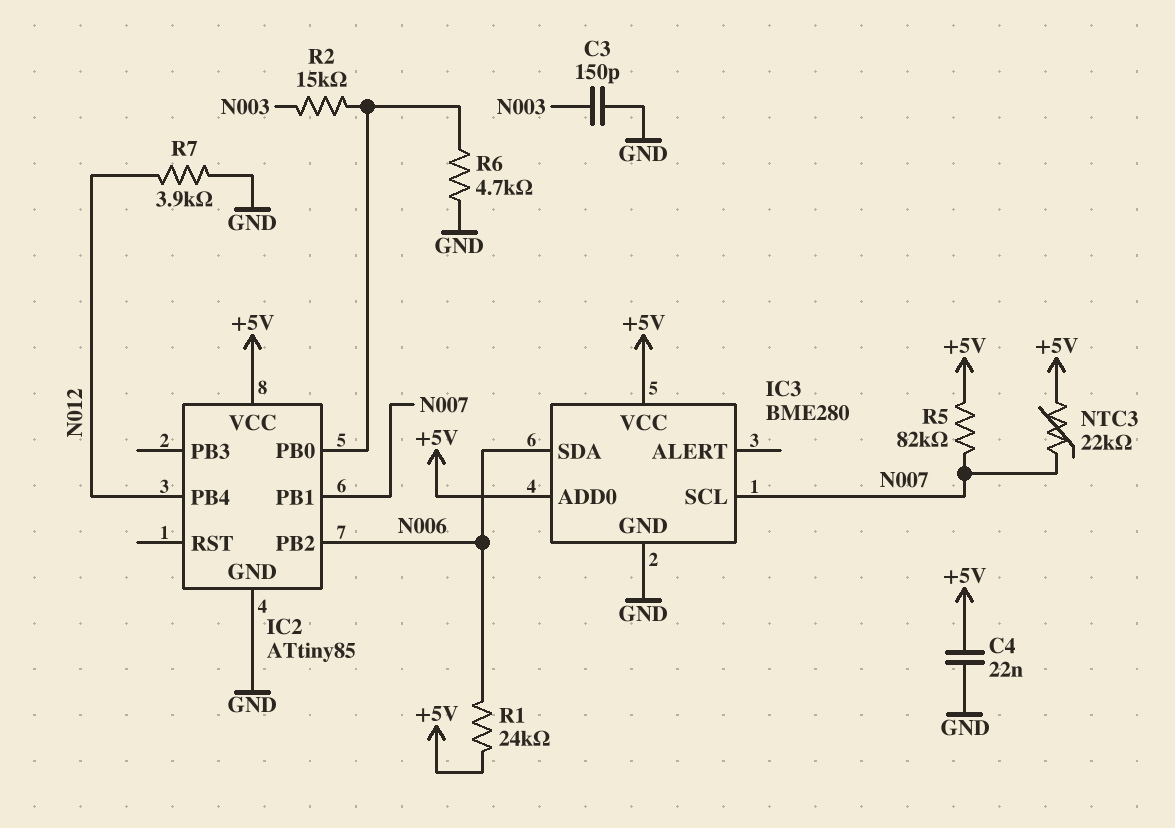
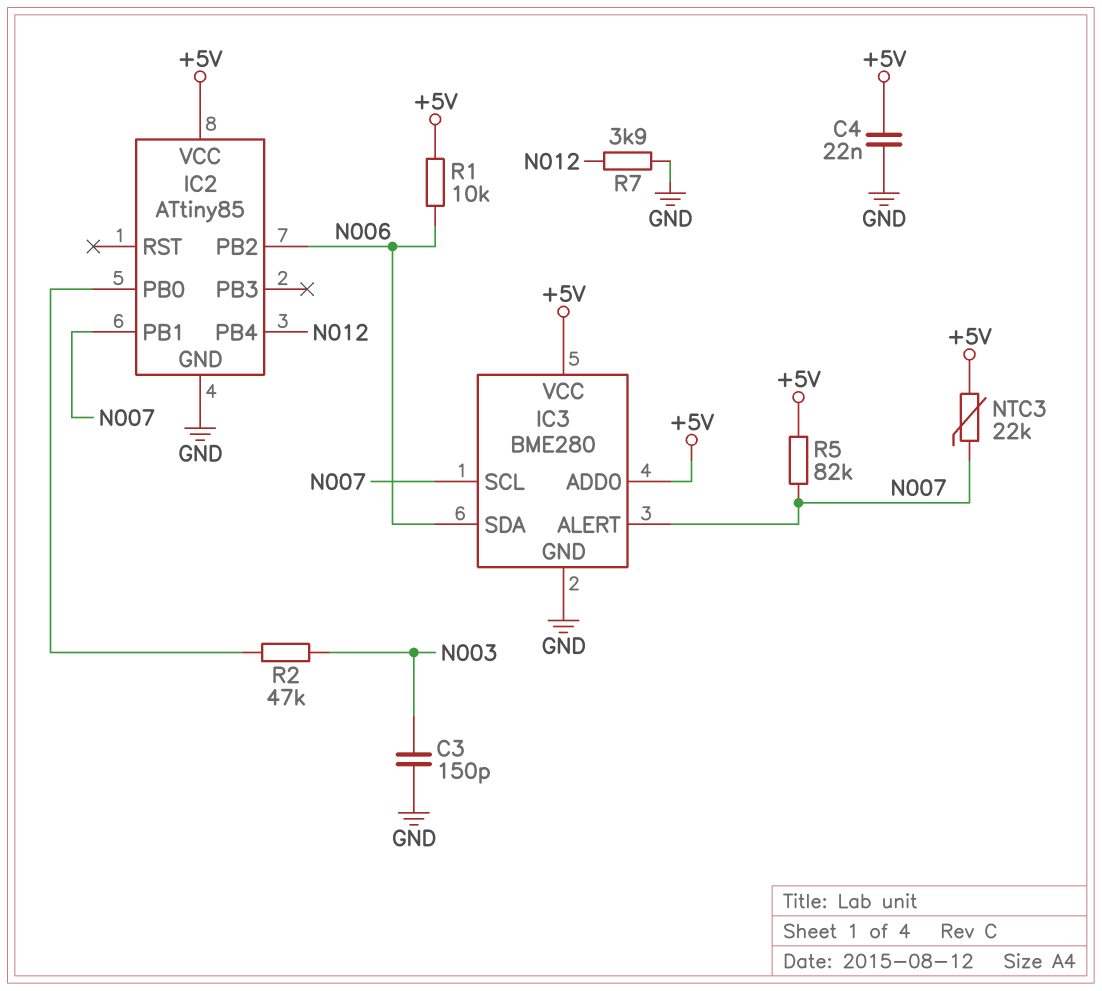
IC3 pin ALERT: none -> N007
R1: 24k (+5V, N006) -> 10k (+5V, N006)
R2: 15k (IC2/PB0, N003) -> 47k (IC2/PB0, N003)
R6: 4.7k (GND, IC2/PB0) -> none

